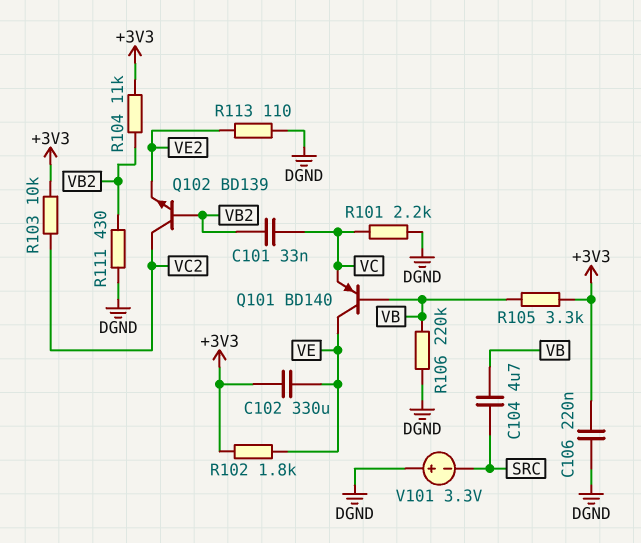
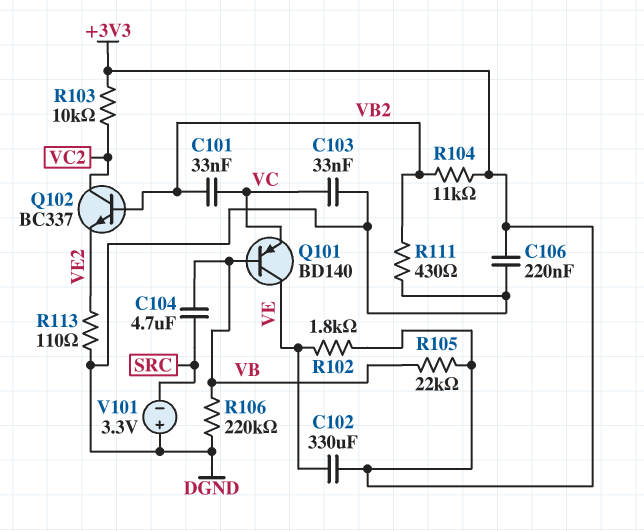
C103: none -> 33nF (DGND, VC)
Q102: NPN BD139 (B VB2, C VC2, E VE2) -> NPN BC337 (B VB2, C VC2, E VE2)
R101: 2.2k (DGND, VC) -> none
R105: 3.3k (+3V3, VB) -> 22k (+3V3, VB)

